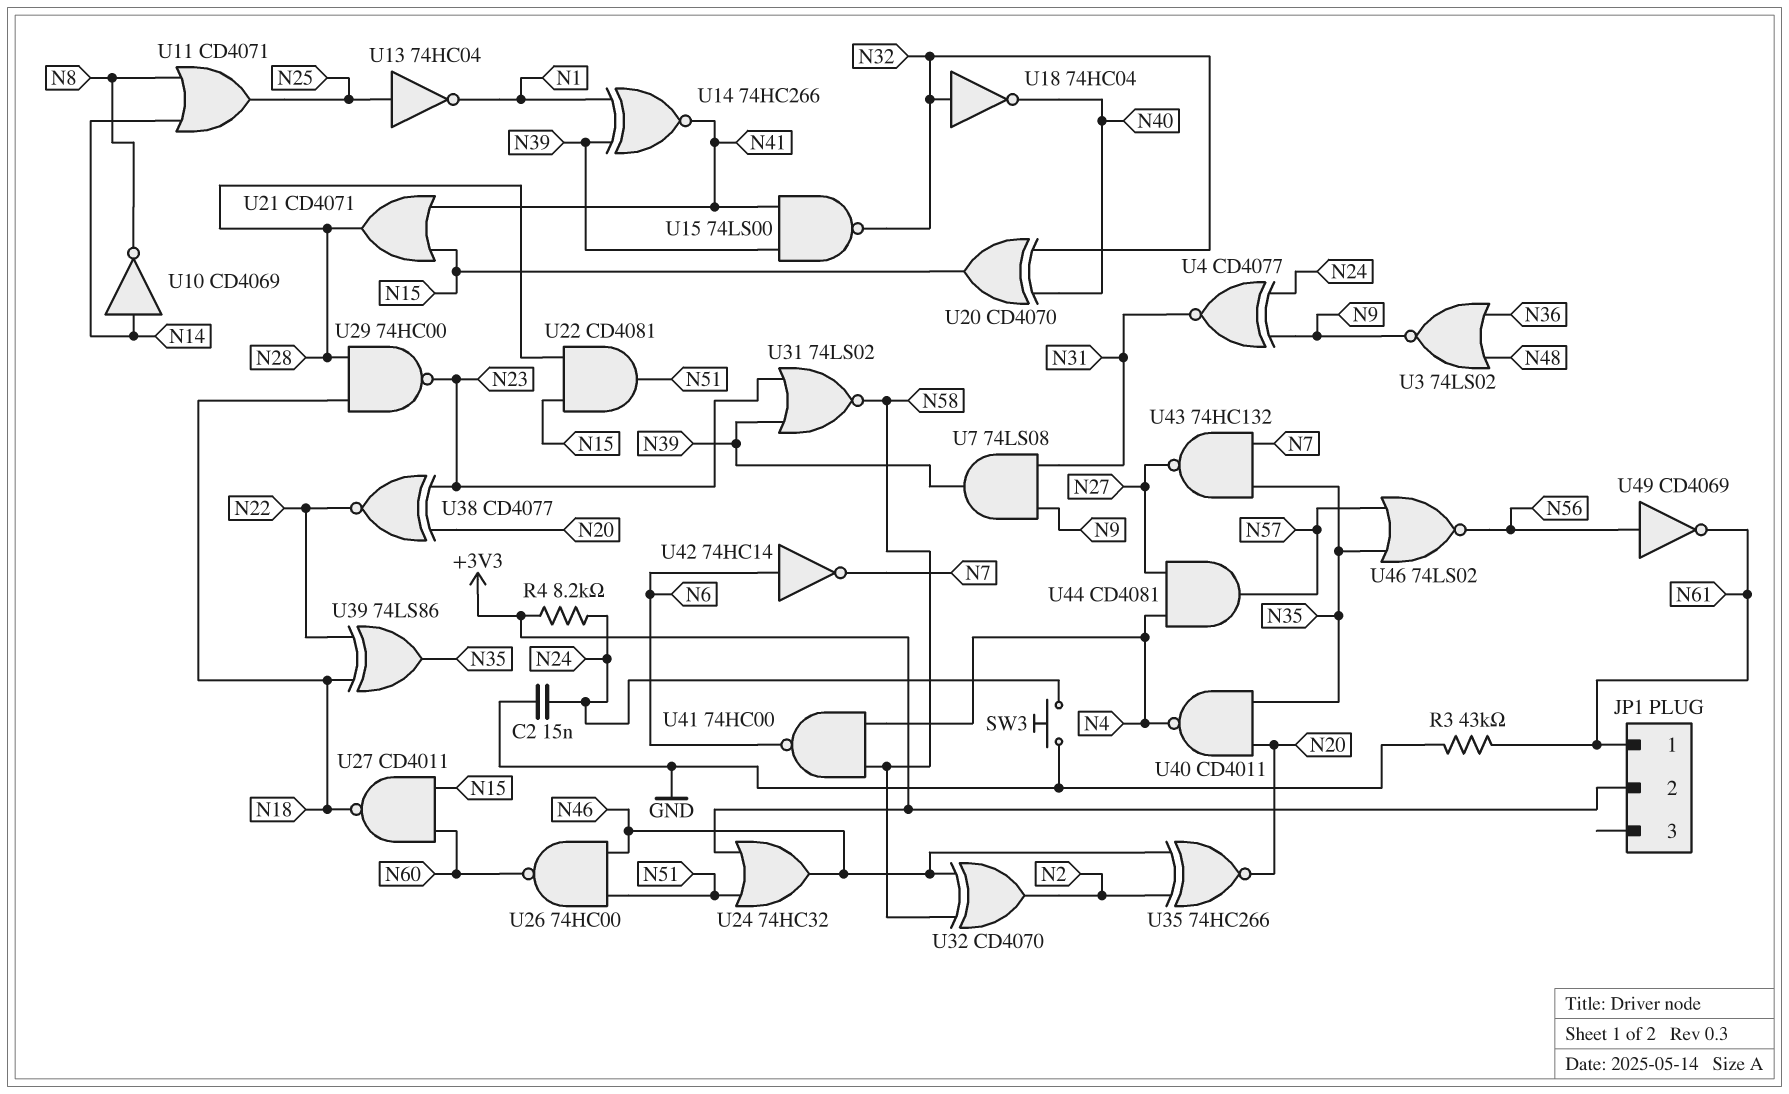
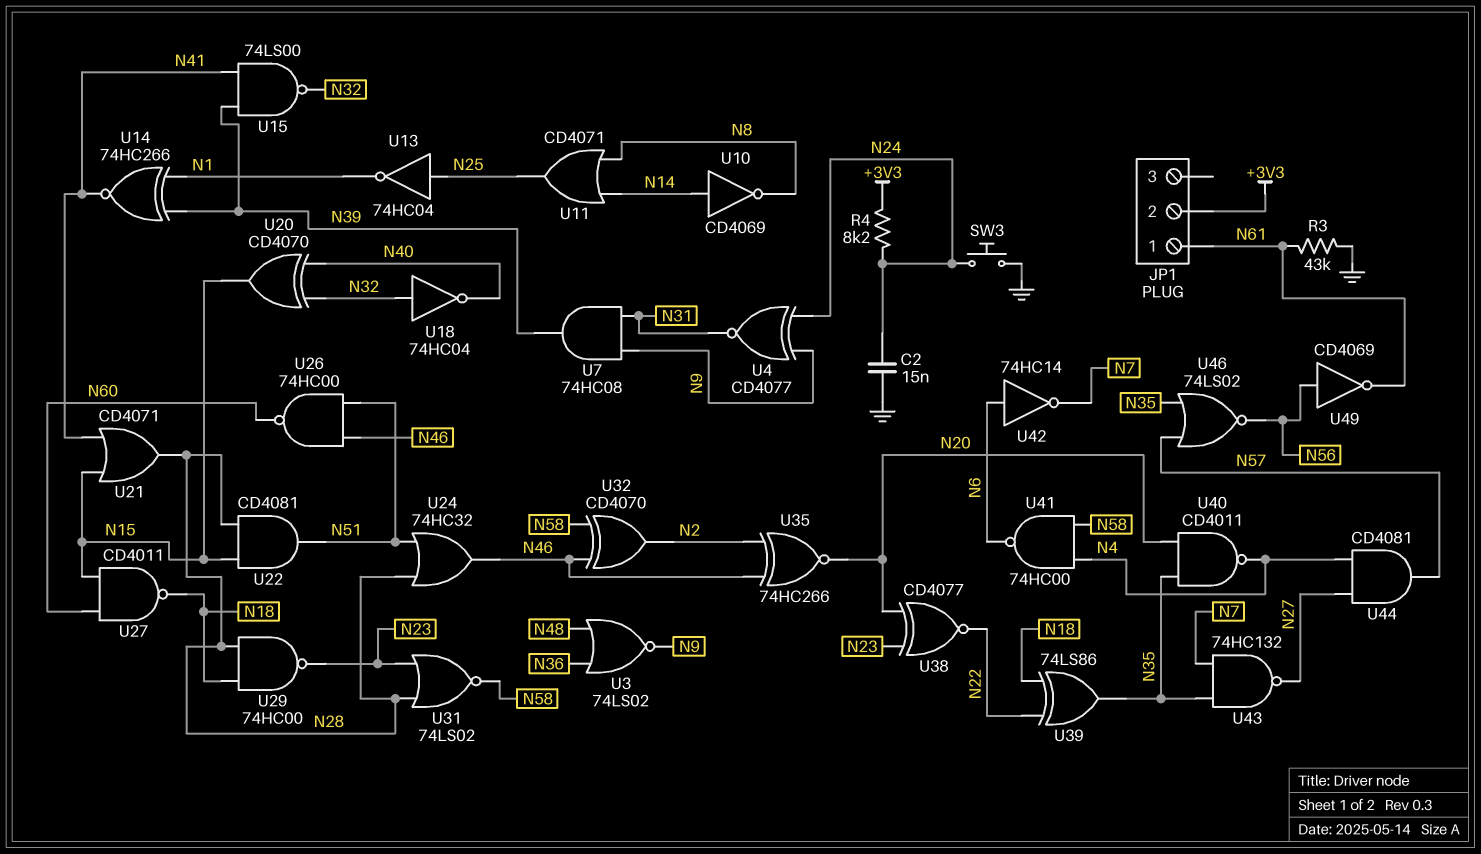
U7: AND 74LS08 (in N9, in N31, out N39) -> AND 74HC08 (in N9, in N31, out N39)
U24: OR 74HC32 (in +3V3, in N51, out N46) -> OR 74HC32 (in N28, in N51, out N46)
U31: NOR 74LS02 (in N23, in N39, out N58) -> NOR 74LS02 (in N23, in N28, out N58)

